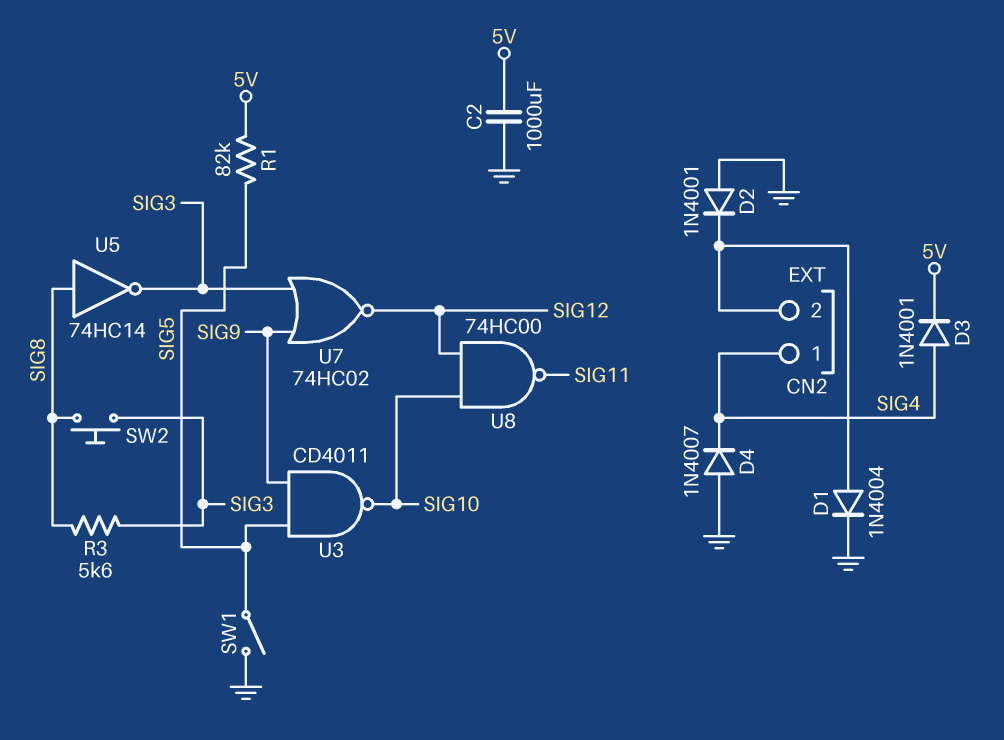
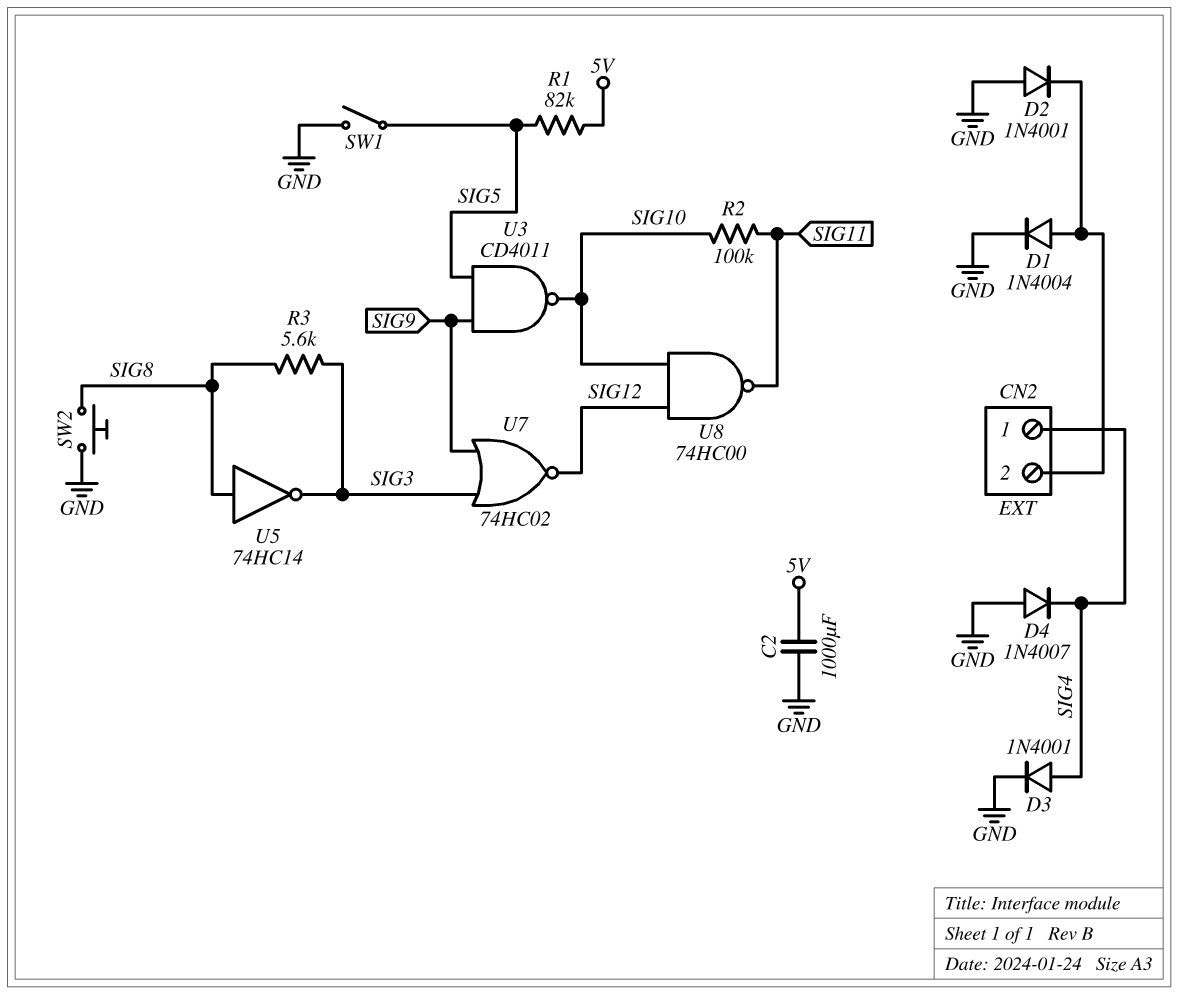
D3: diode 1N4001 (A SIG4, K 5V) -> diode 1N4001 (A SIG4, K GND)
R2: none -> 100k (SIG10, SIG11)
SW2: button (SIG3, SIG8) -> button (GND, SIG8)

